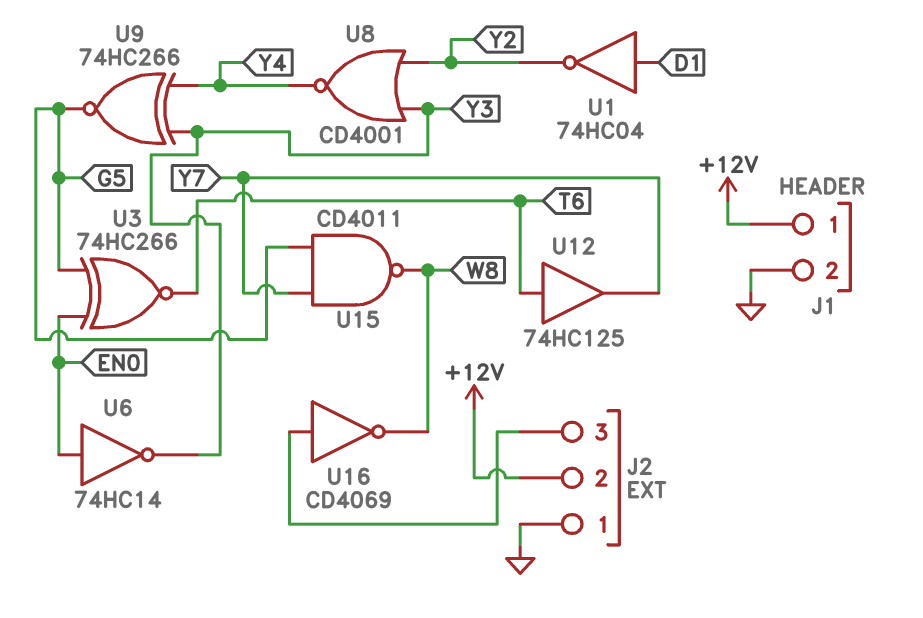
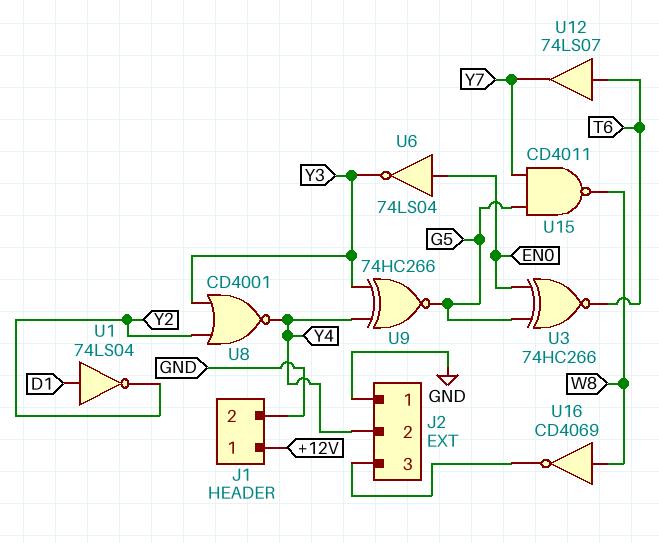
J2 pin 2: +12V -> Y4
U1: NOT 74HC04 (in D1, out Y2) -> NOT 74LS04 (in D1, out Y2)
U6: NOT 74HC14 (in EN0, out Y3) -> NOT 74LS04 (in EN0, out Y3)
U12: buffer 74HC125 (in T6, out Y7) -> buffer 74LS07 (in T6, out Y7)
U16: NOT CD4069 (in J2/3, out W8) -> NOT CD4069 (in W8, out J2/3)

